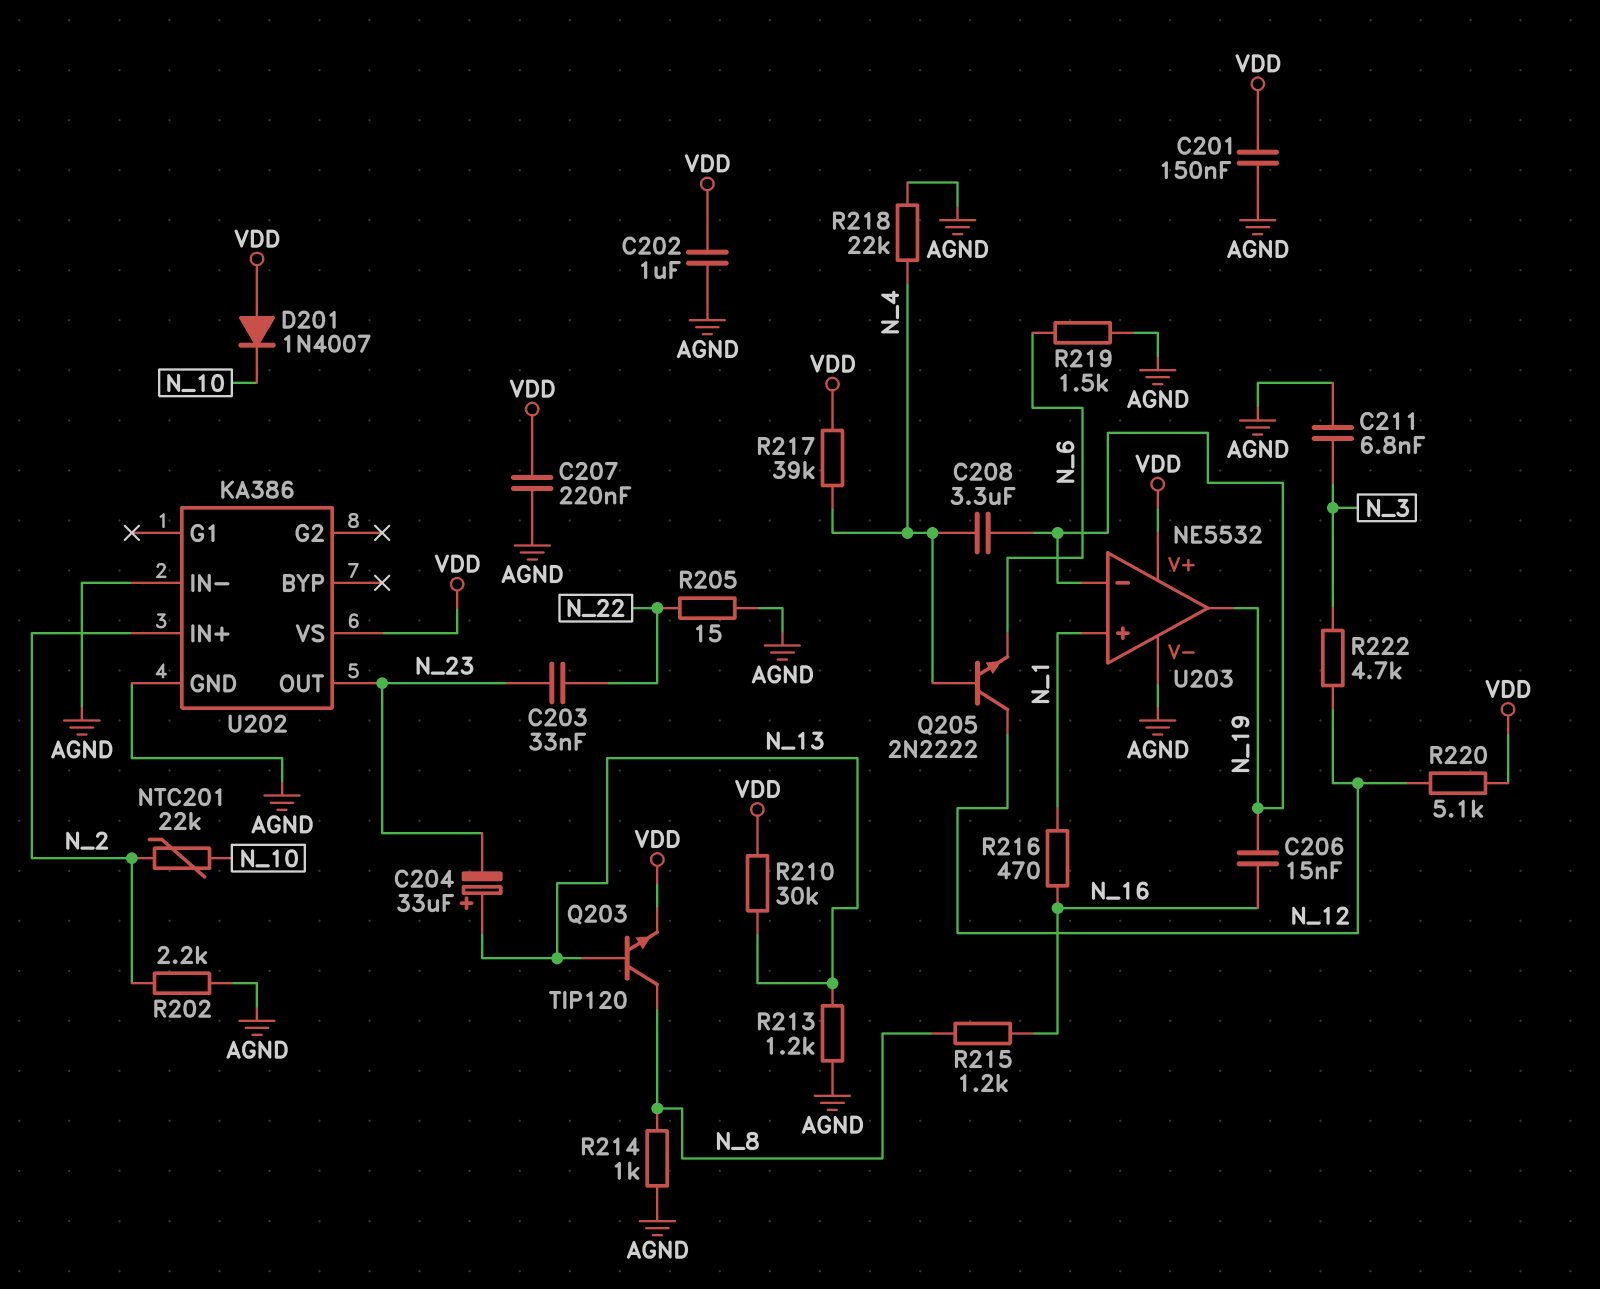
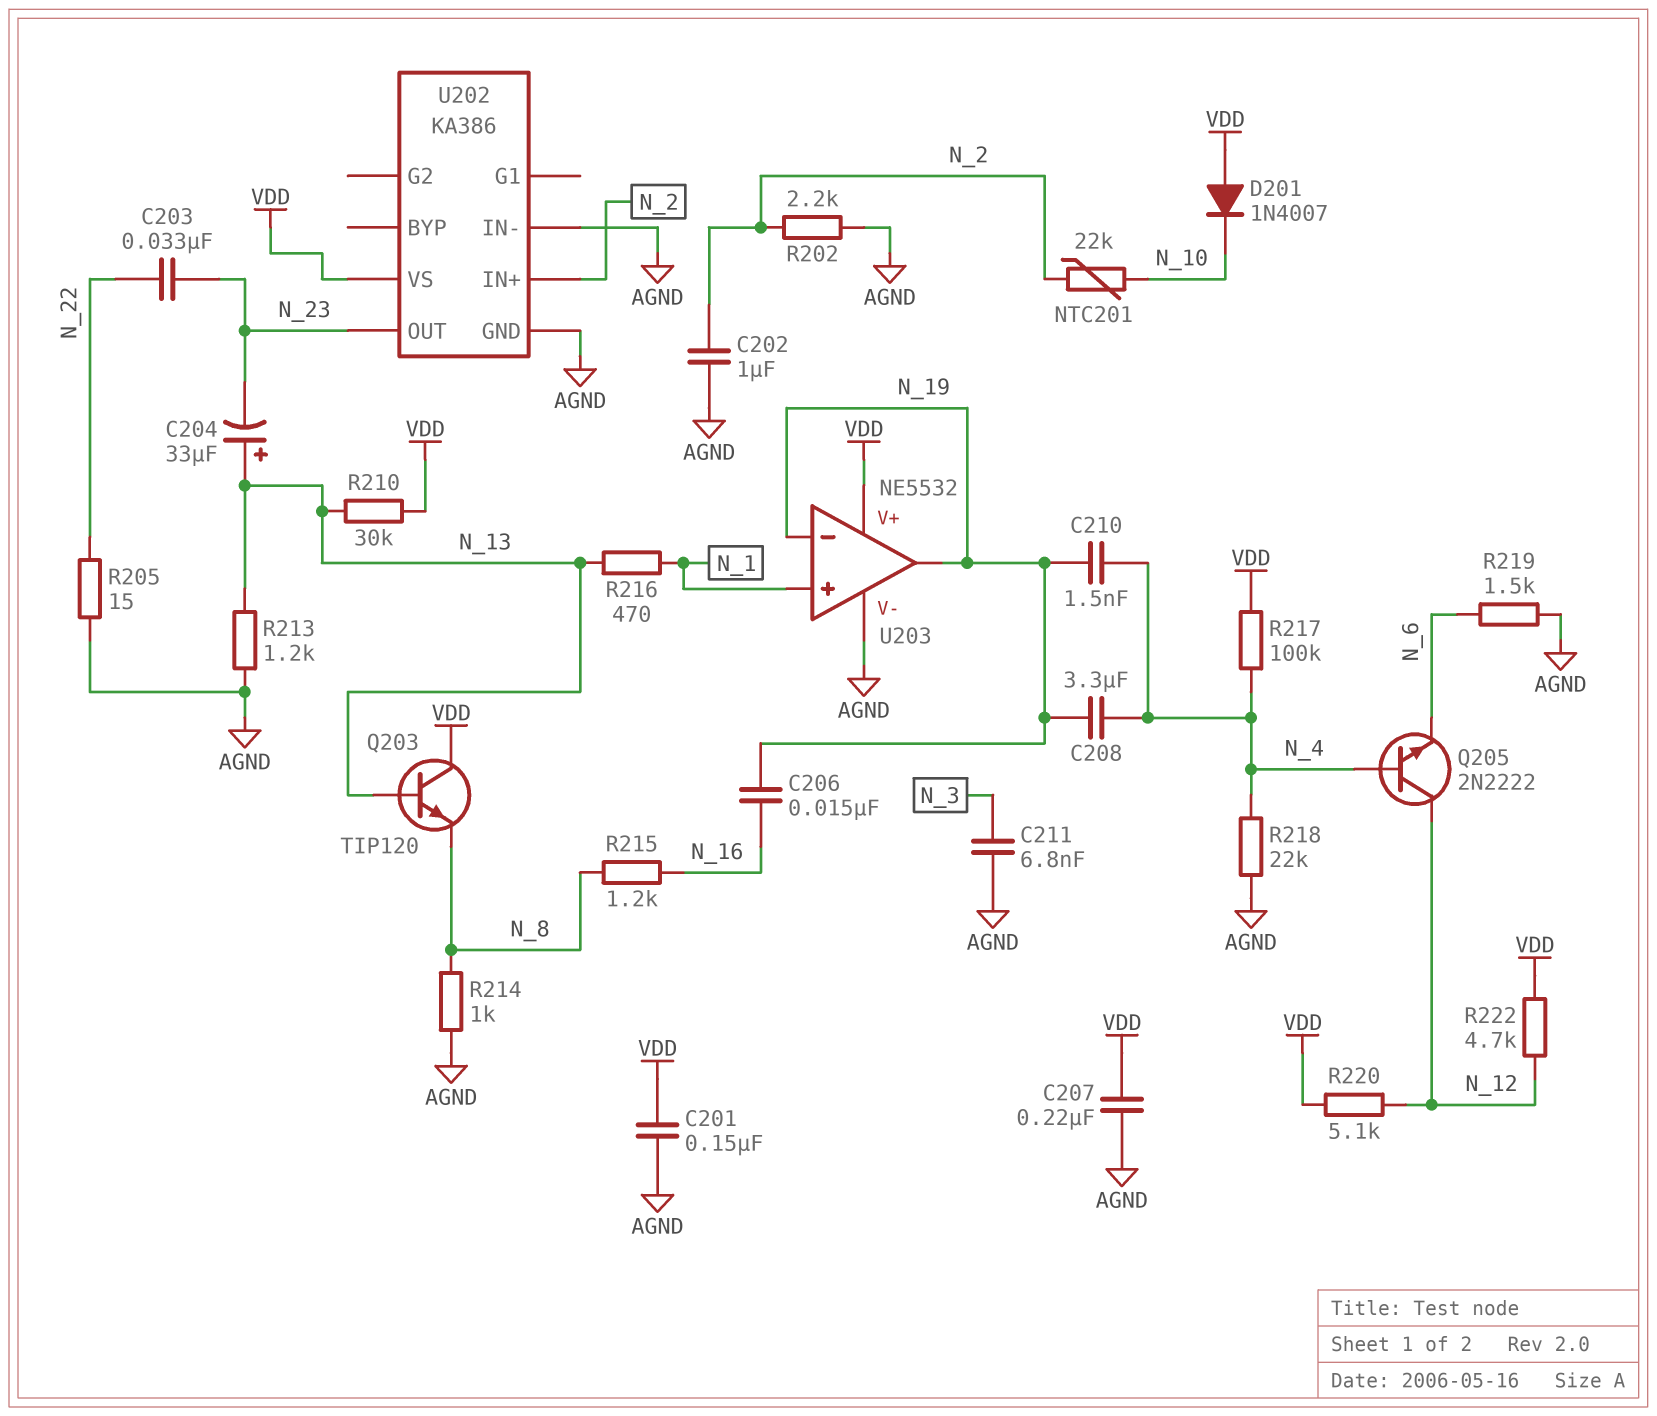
C202: 1uF (AGND, VDD) -> 1uF (AGND, N_2)
C210: none -> 1.5nF (N_4, N_19)
Q203: NPN TIP120 (B N_13, C N_8, E VDD) -> NPN TIP120 (B N_13, C VDD, E N_8)
R216: 470 (N_1, N_16) -> 470 (N_1, N_13)
R217: 39k (N_4, VDD) -> 100k (N_4, VDD)
R222: 4.7k (N_3, N_12) -> 4.7k (N_12, VDD)

